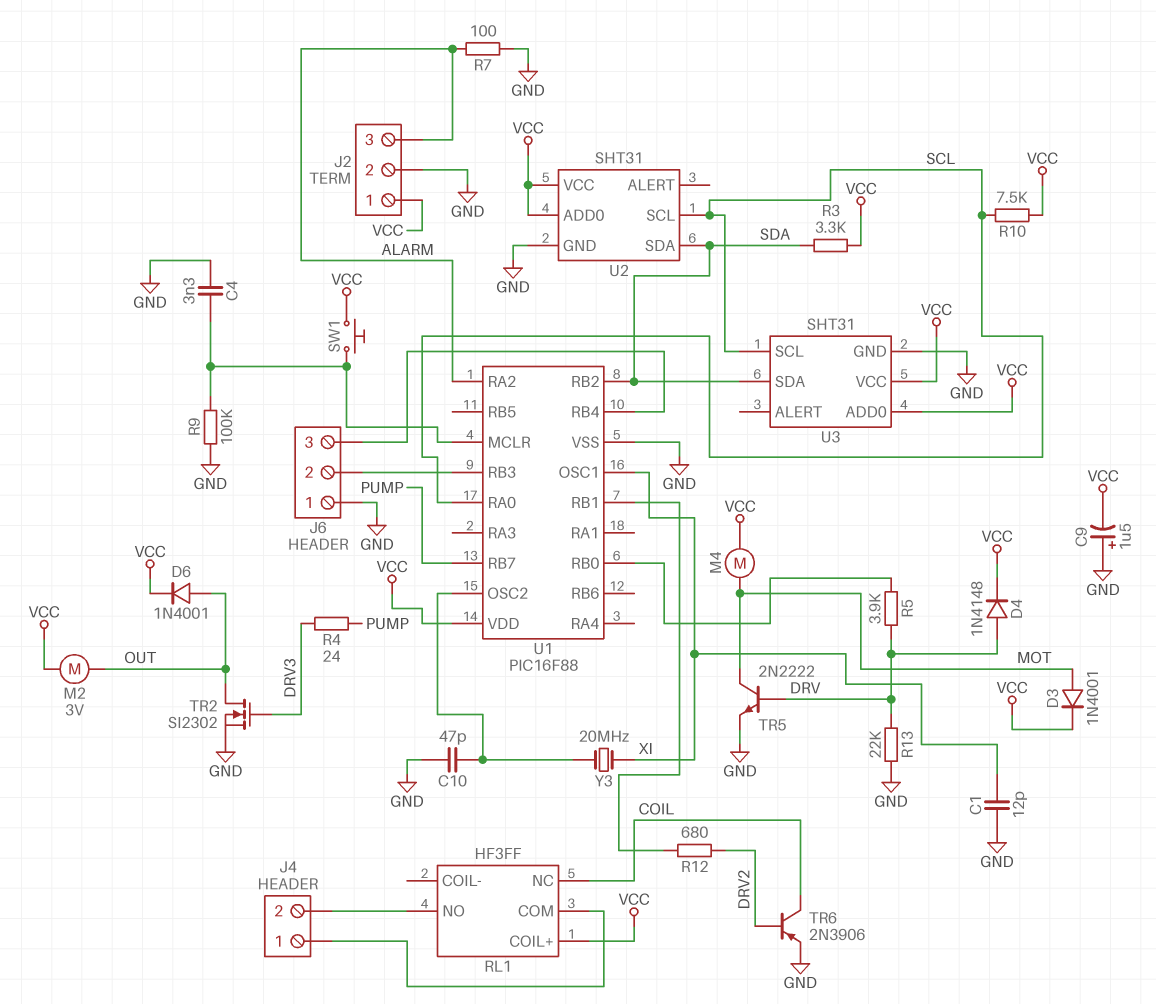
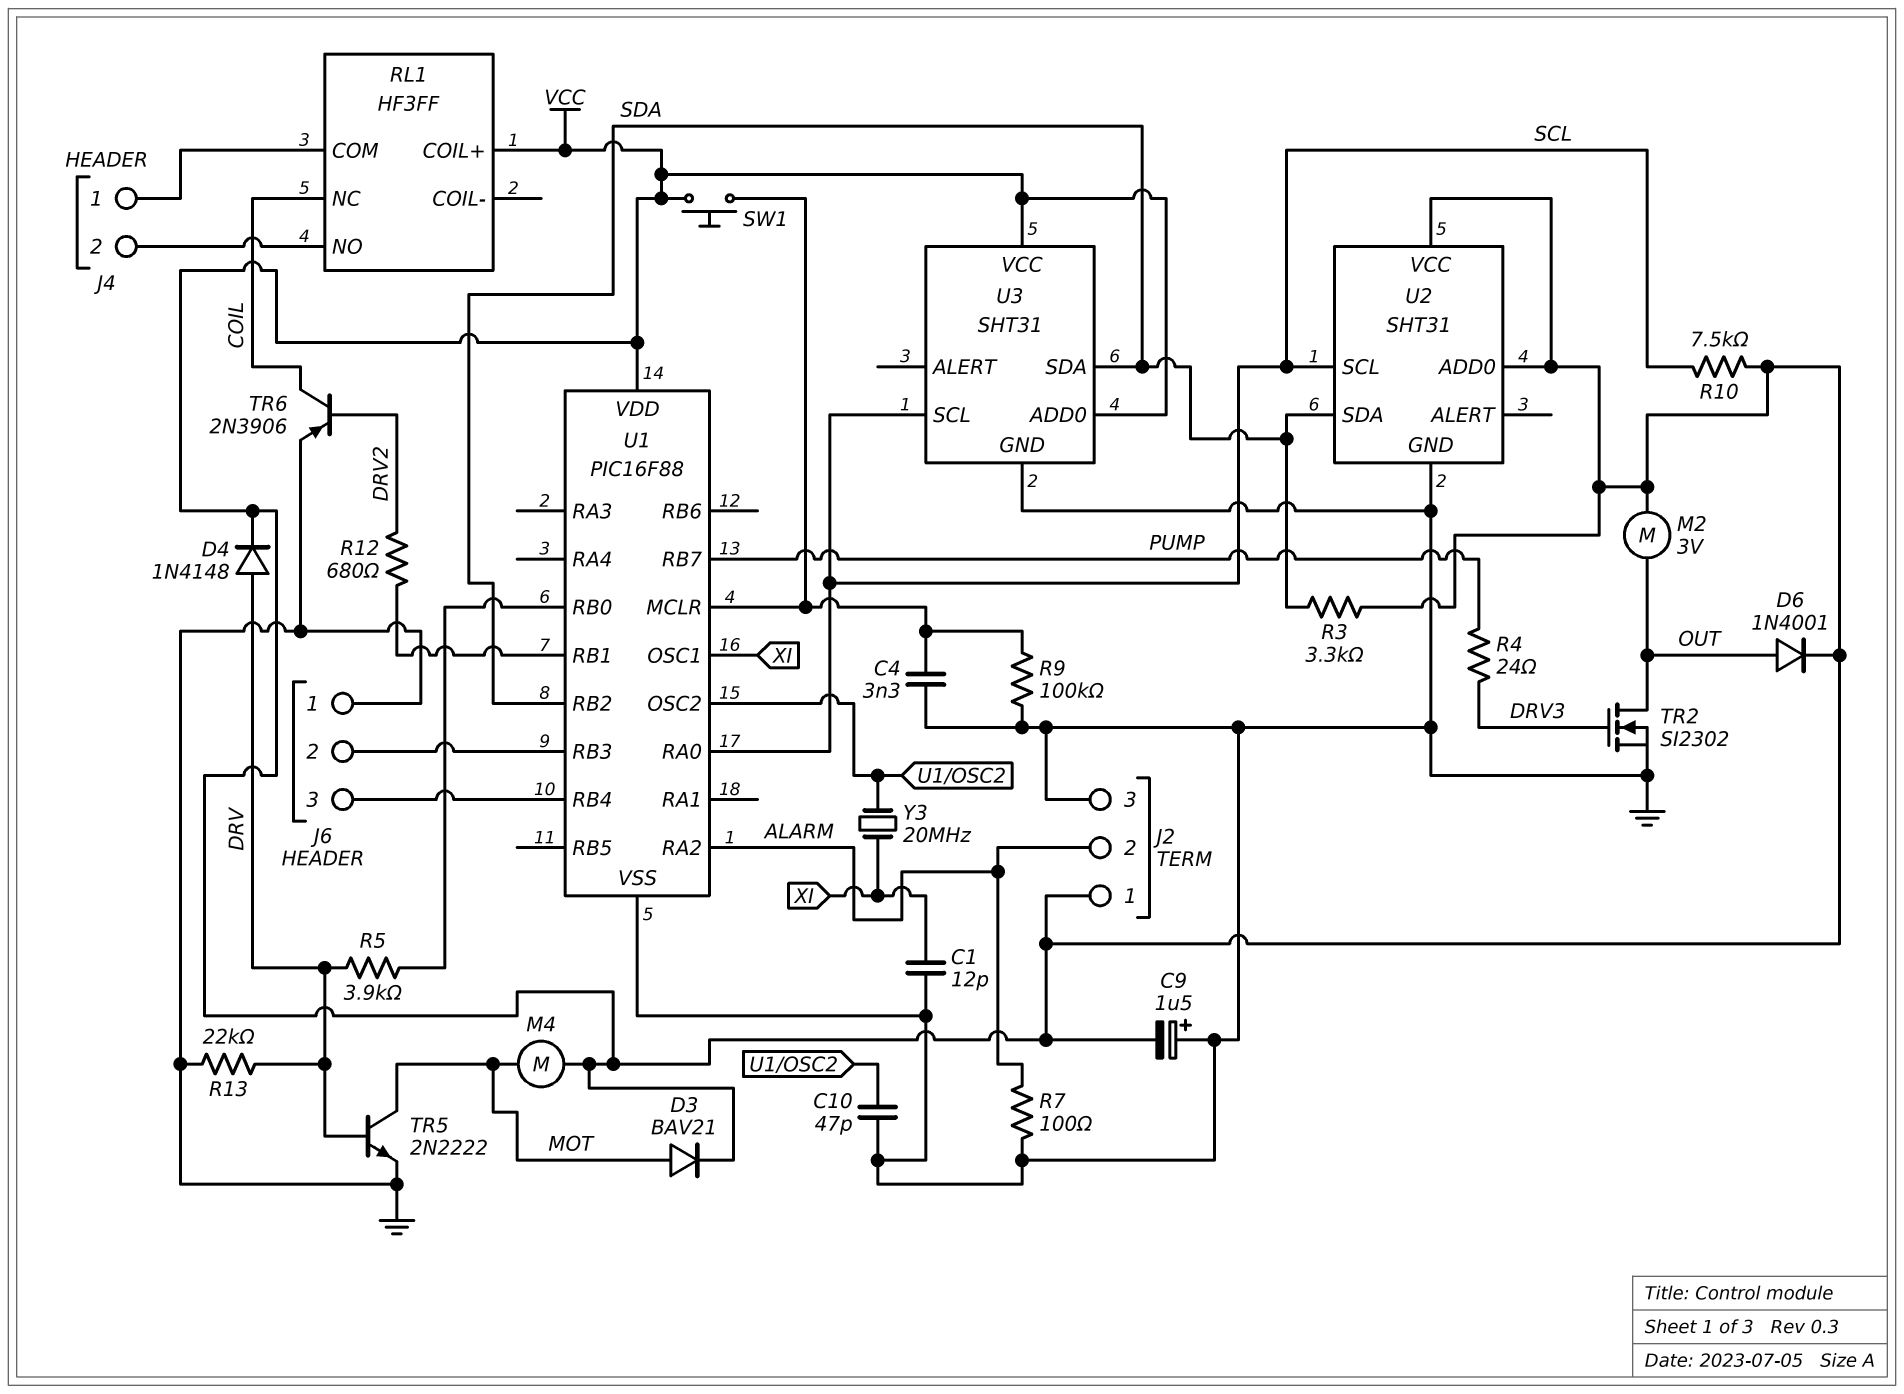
D3: diode 1N4001 (A MOT, K VCC) -> diode BAV21 (A MOT, K VCC)
J2 pin 2: GND -> ALARM
J2 pin 3: ALARM -> GND

